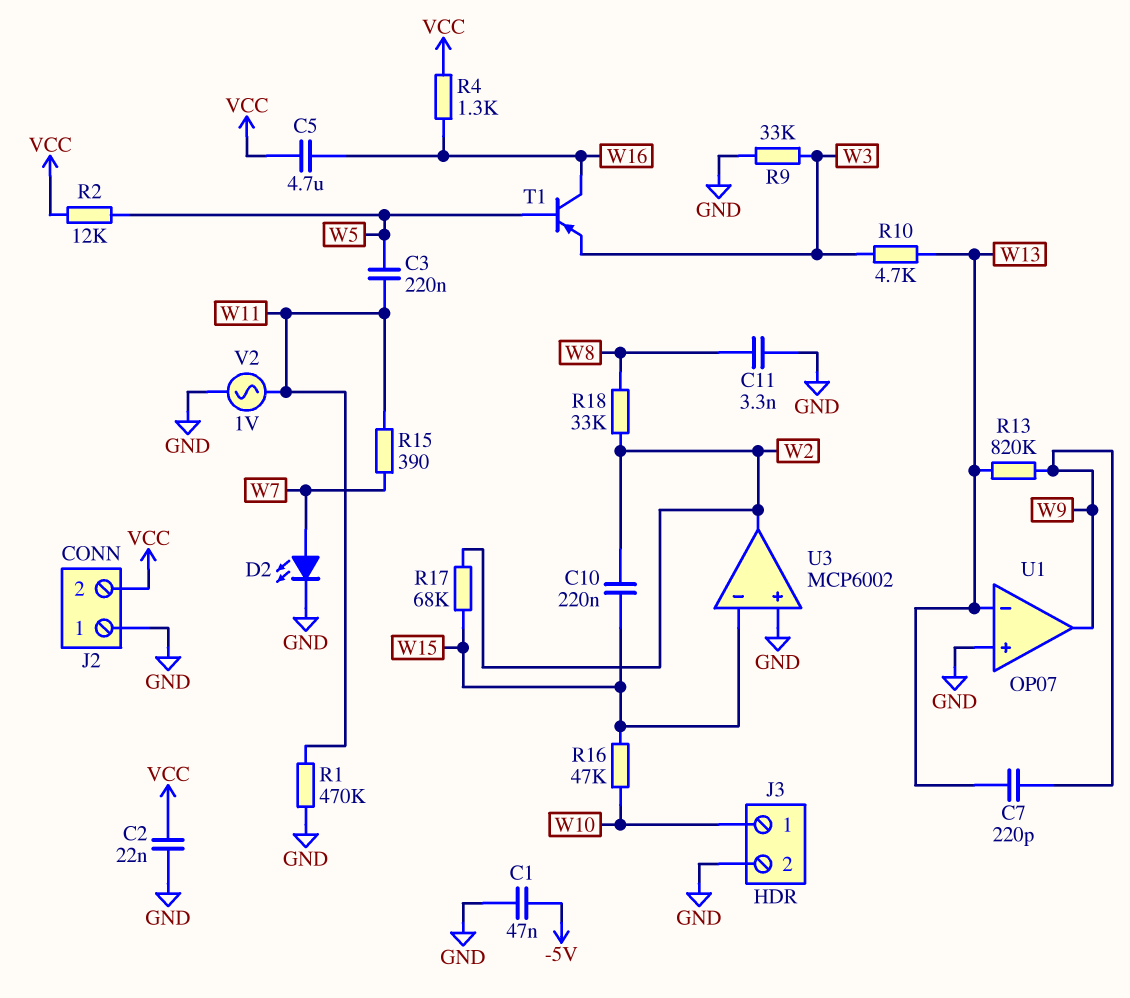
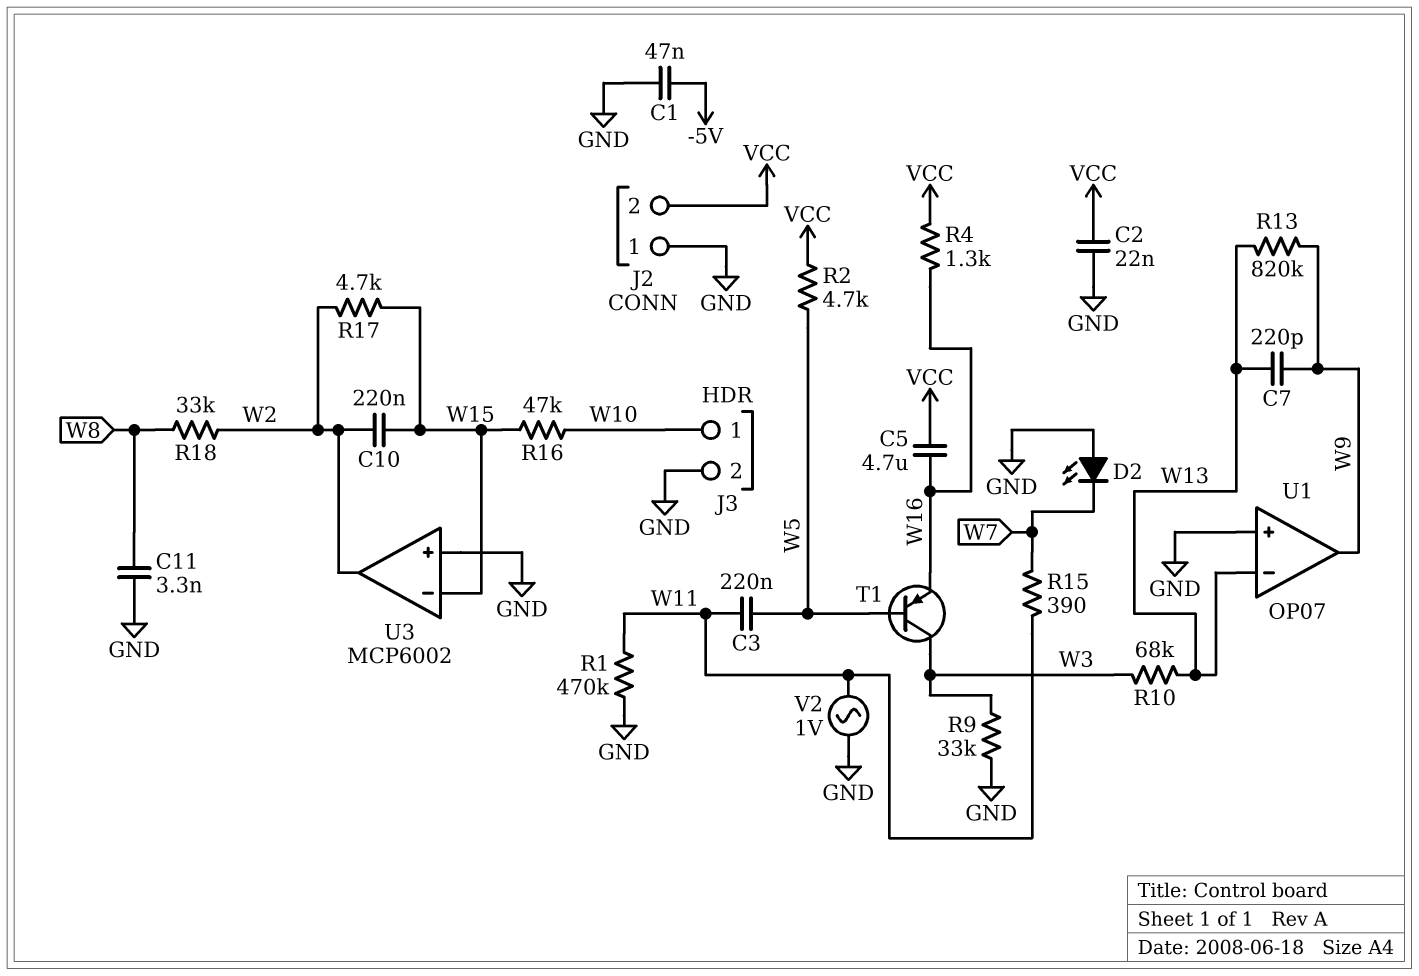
D2: LED (A W7, K GND) -> LED (A GND, K W7)
R2: 12k (VCC, W5) -> 4.7k (VCC, W5)
R10: 4.7k (W3, W13) -> 68k (W3, W13)
R17: 68k (W2, W15) -> 4.7k (W2, W15)
T1: PNP (B W5, C W16, E W3) -> PNP (B W5, C W3, E W16)

